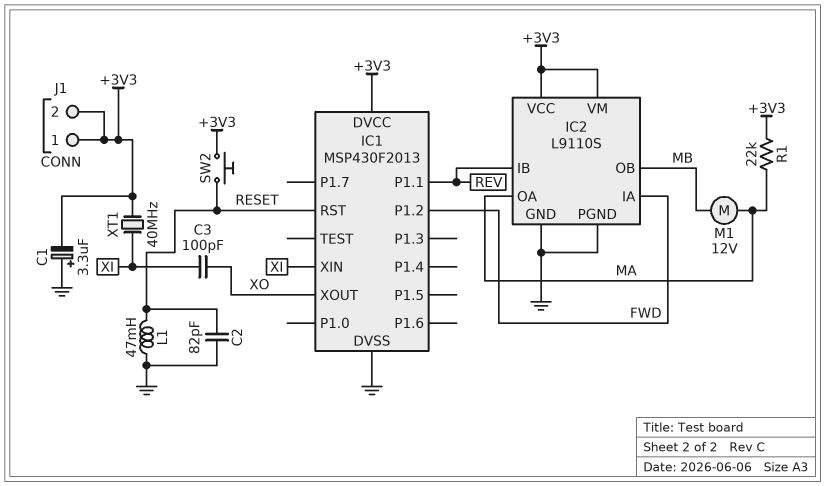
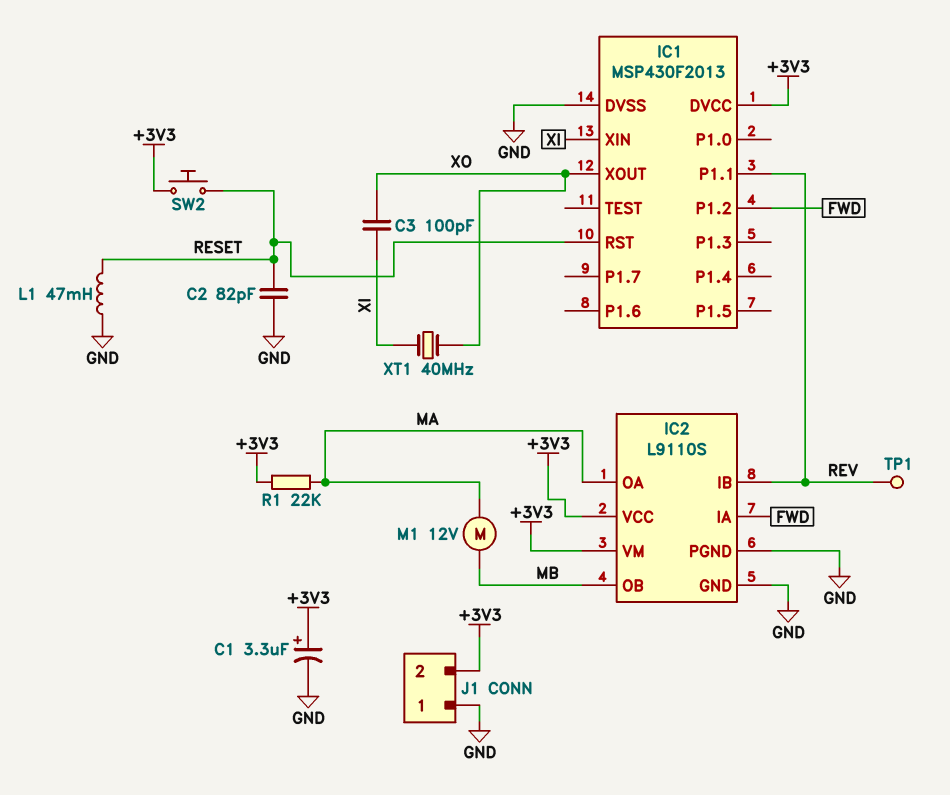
C1: 3.3uF (plus GND, minus +3V3) -> 3.3uF (plus +3V3, minus GND)
J1 pin 1: +3V3 -> GND
TP1: none -> test point (REV)
XT1: 40MHz (+3V3, XI) -> 40MHz (XI, XO)

